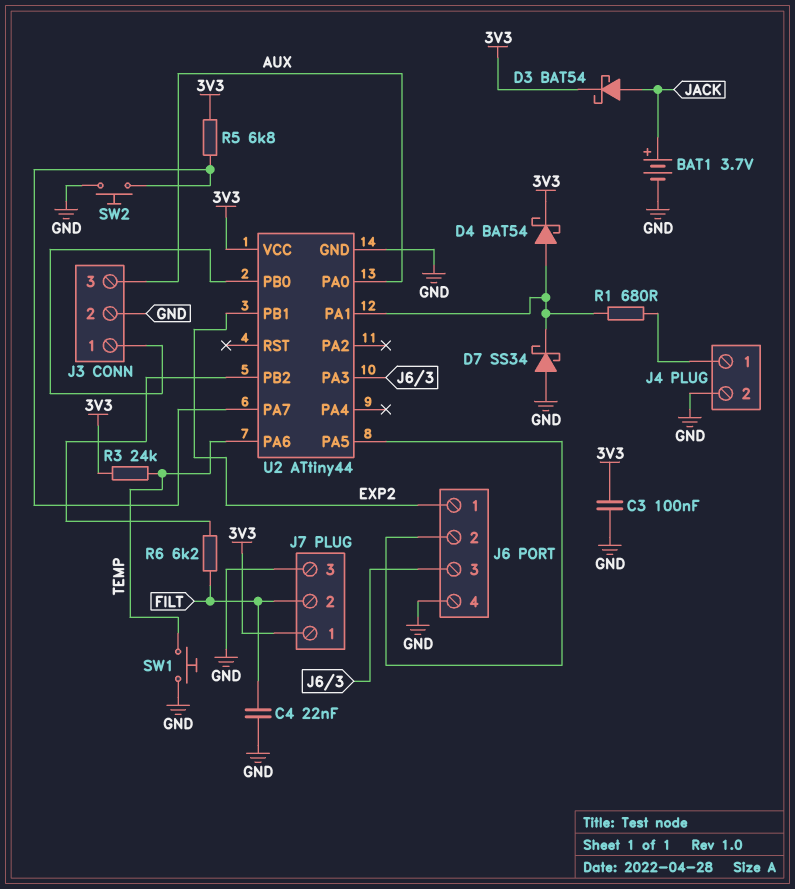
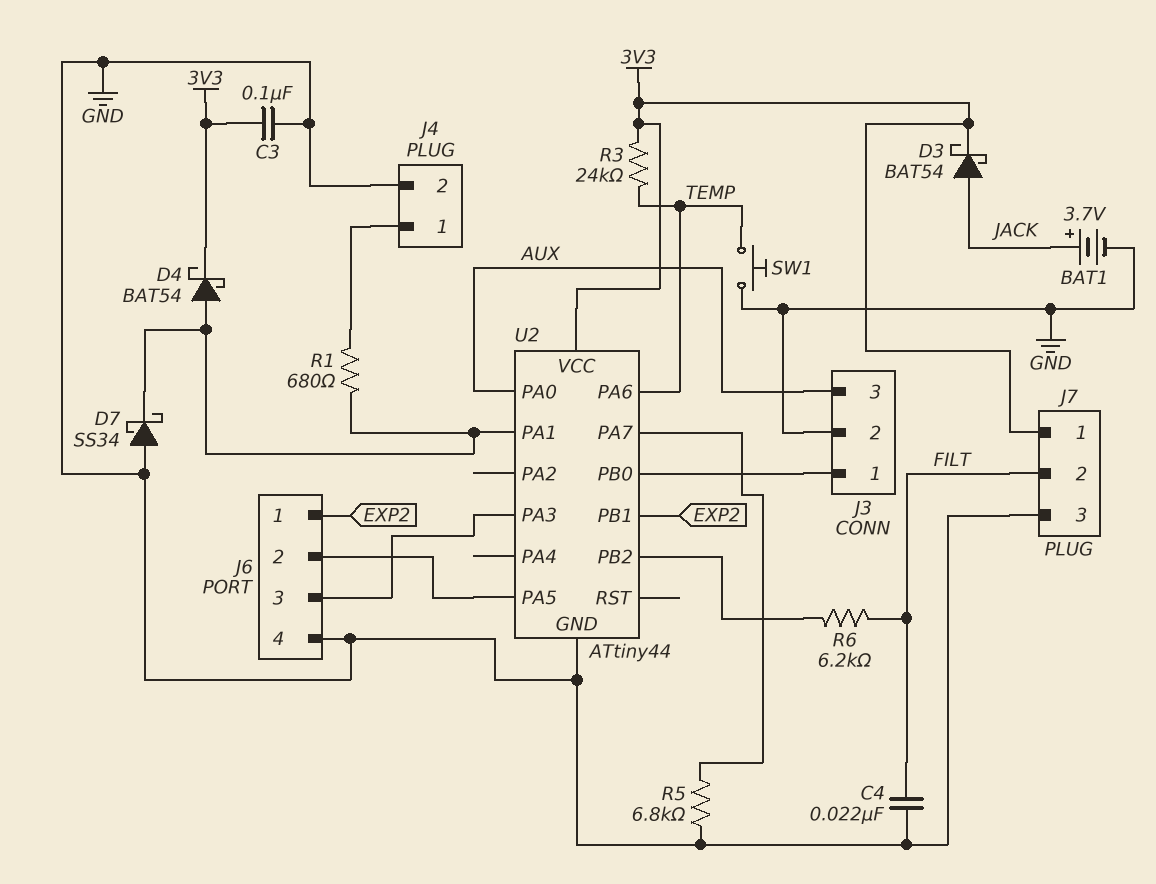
R5: 6.8k (3V3, U2/PA7) -> 6.8k (GND, U2/PA7)
SW2: button (GND, U2/PA7) -> none

